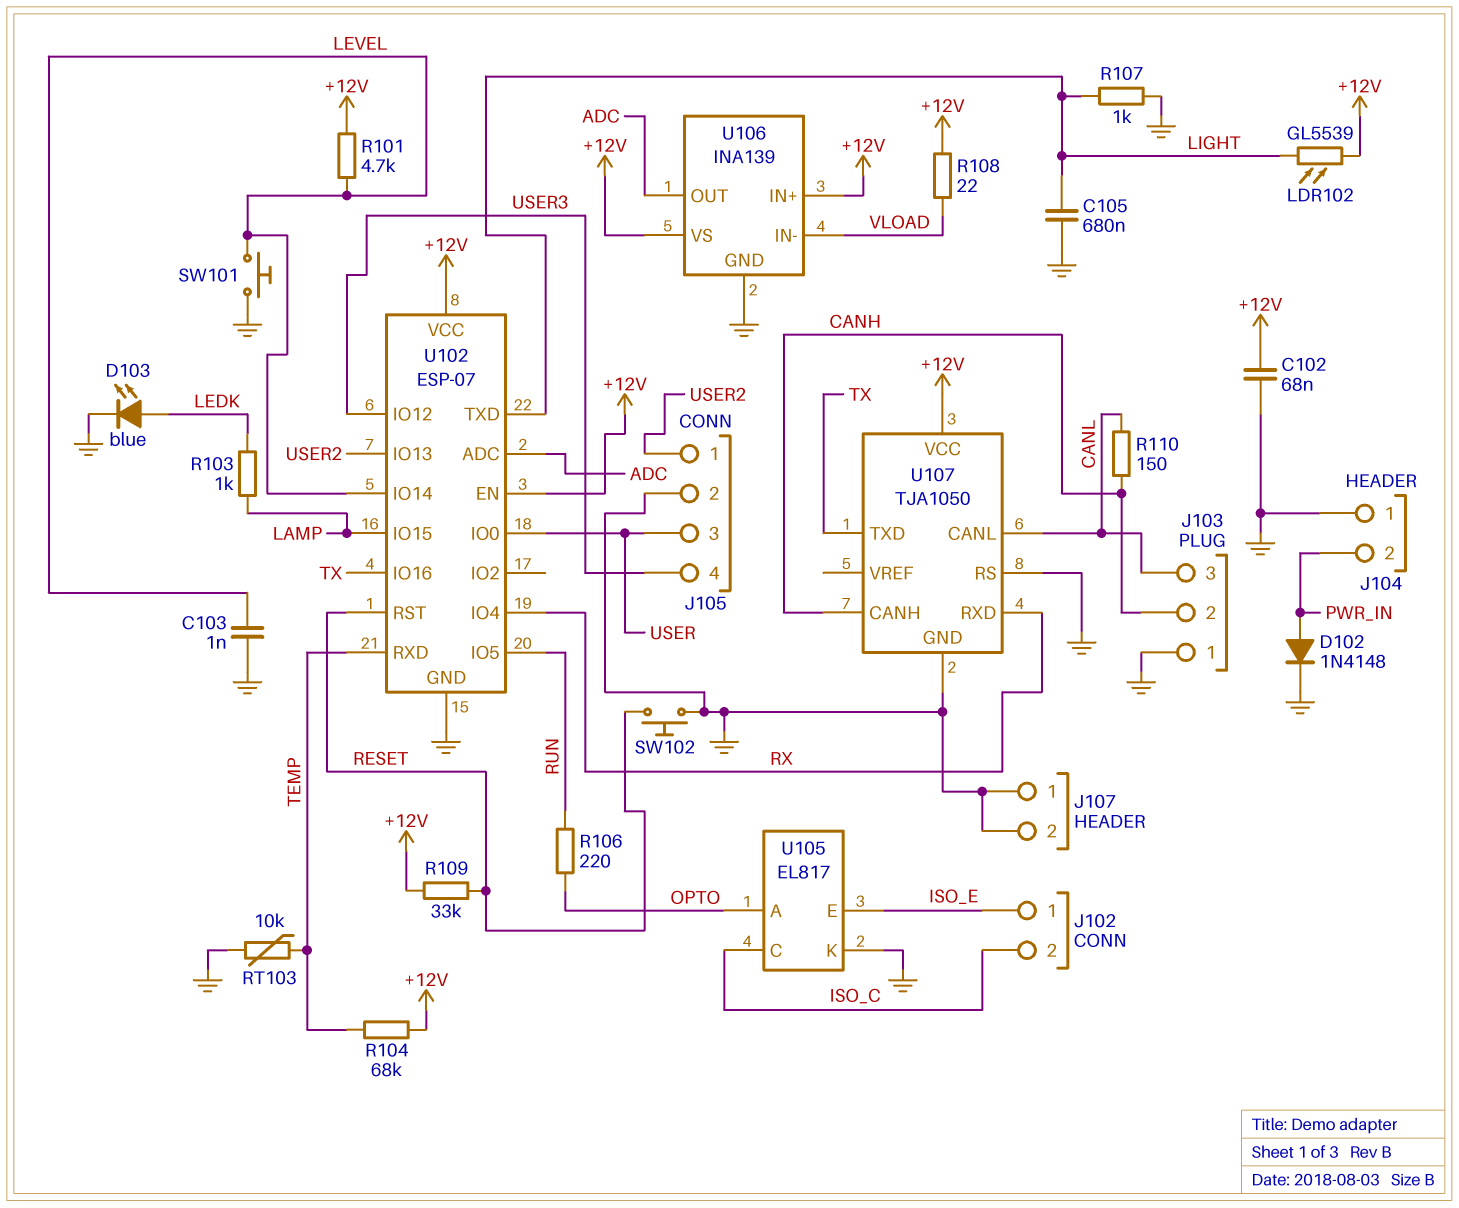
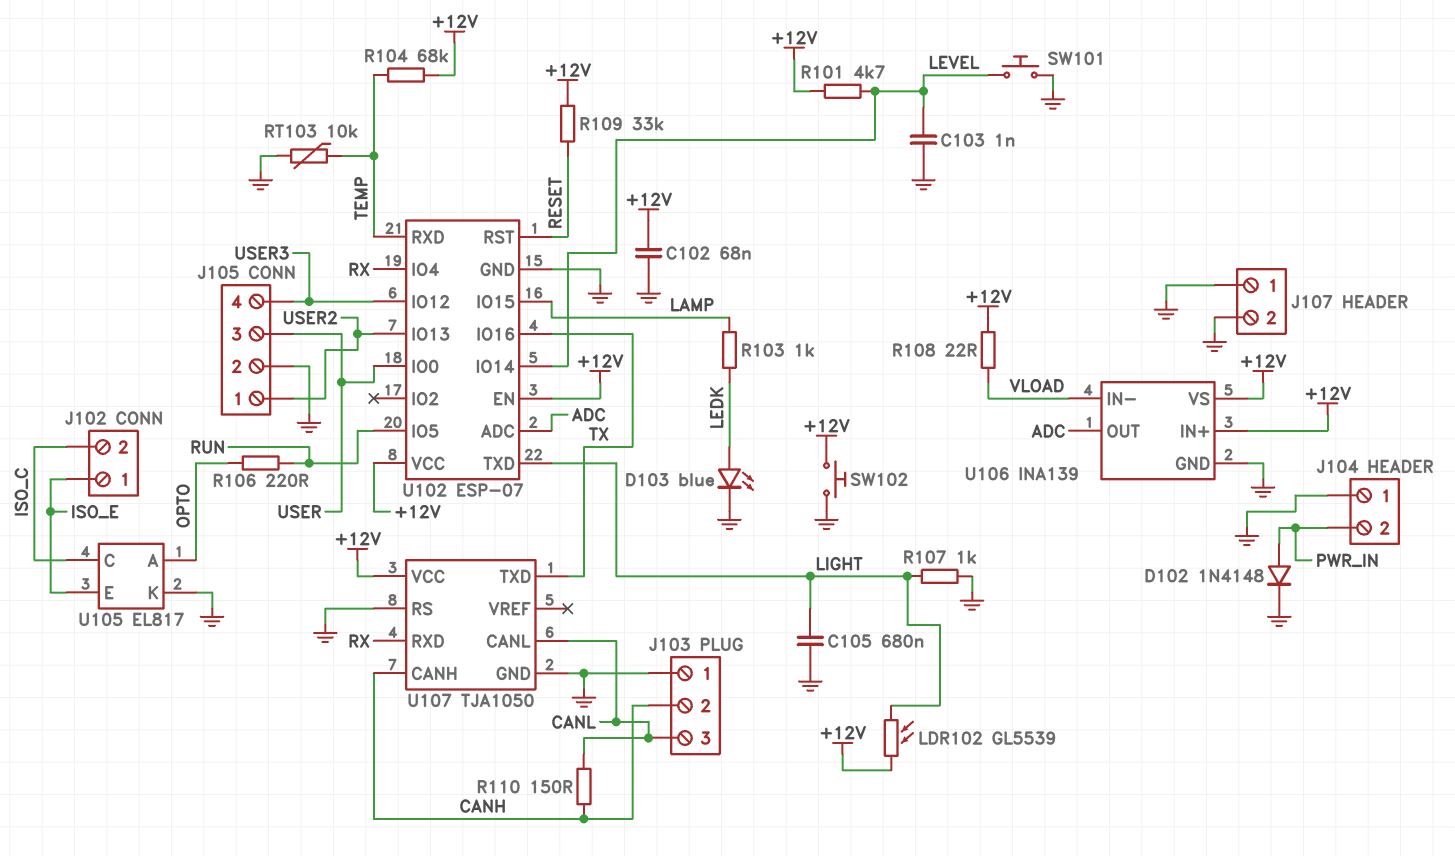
SW102: button (GND, RESET) -> button (+12V, GND)

